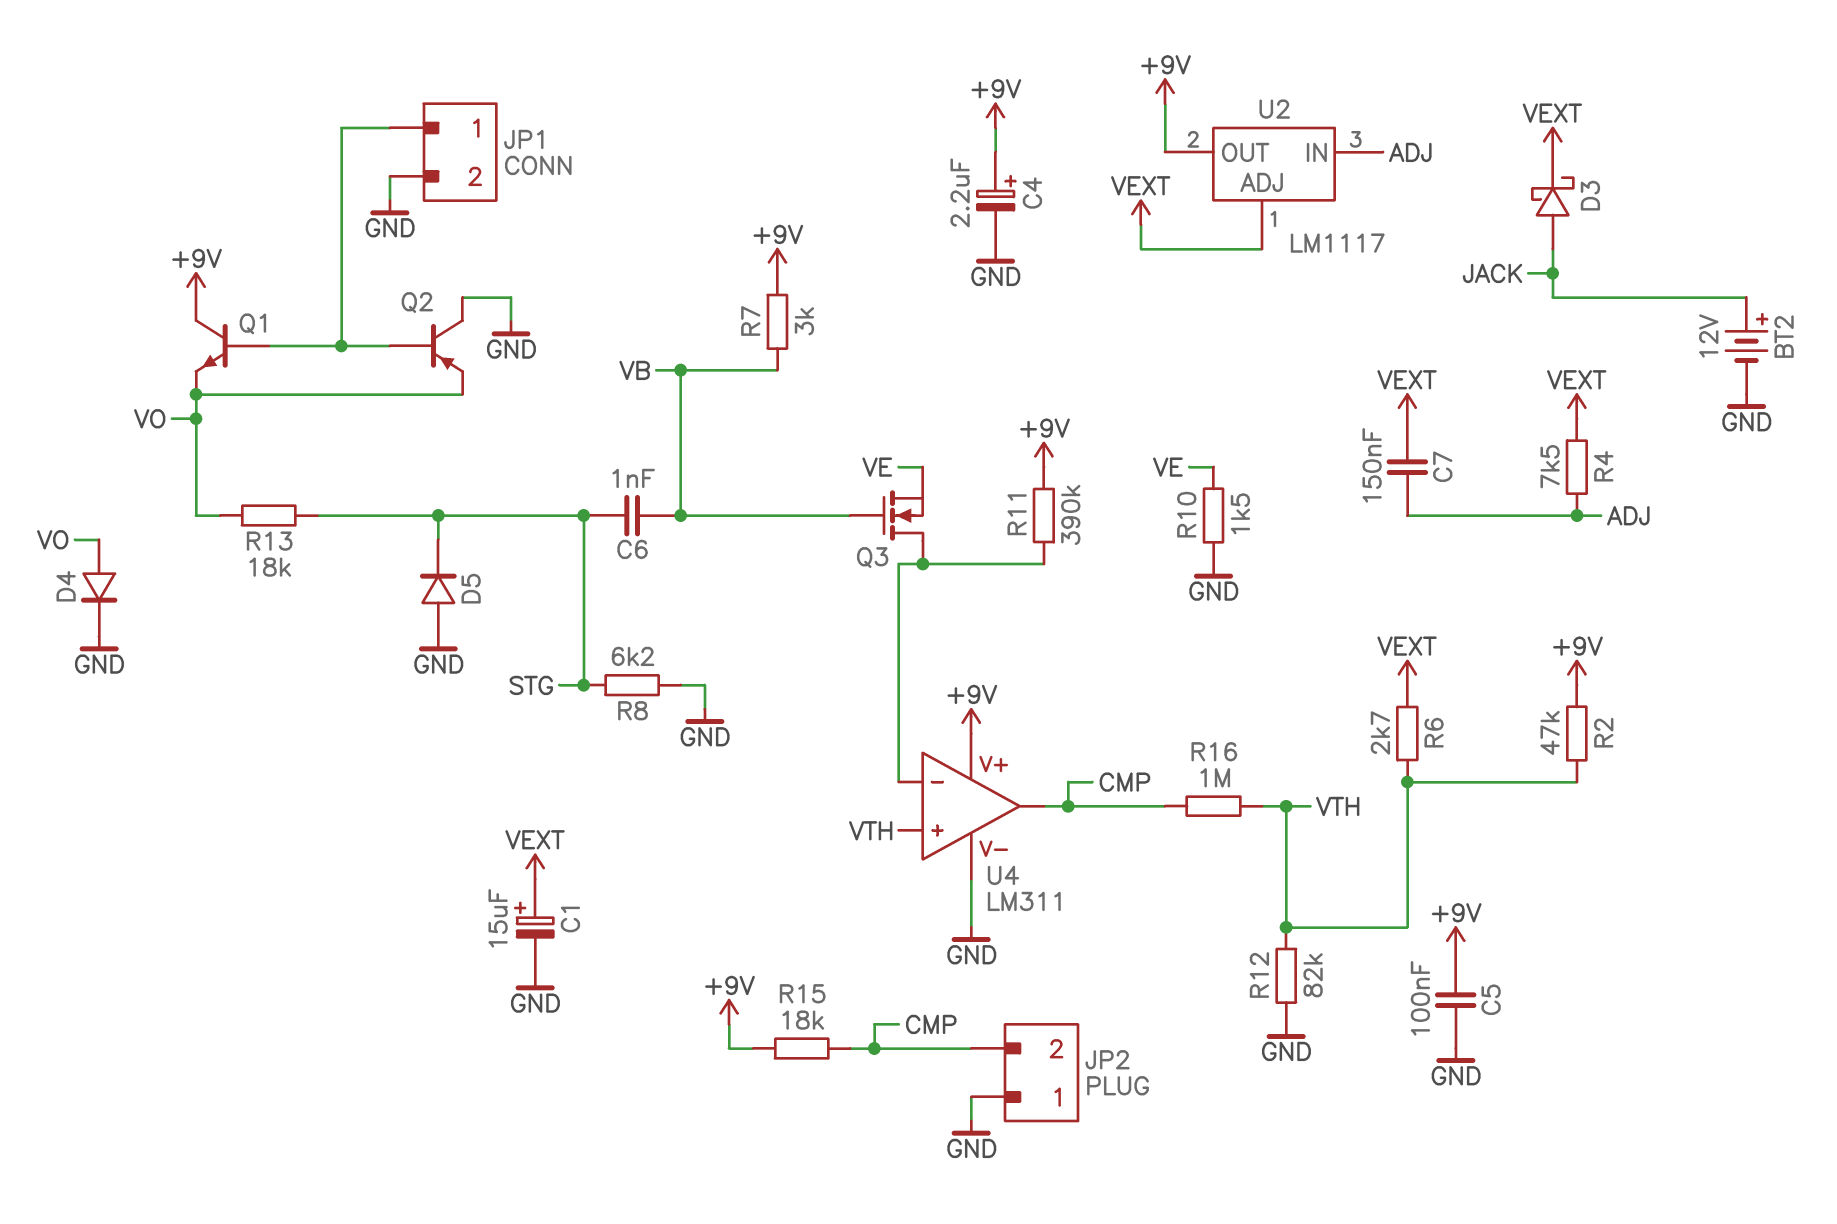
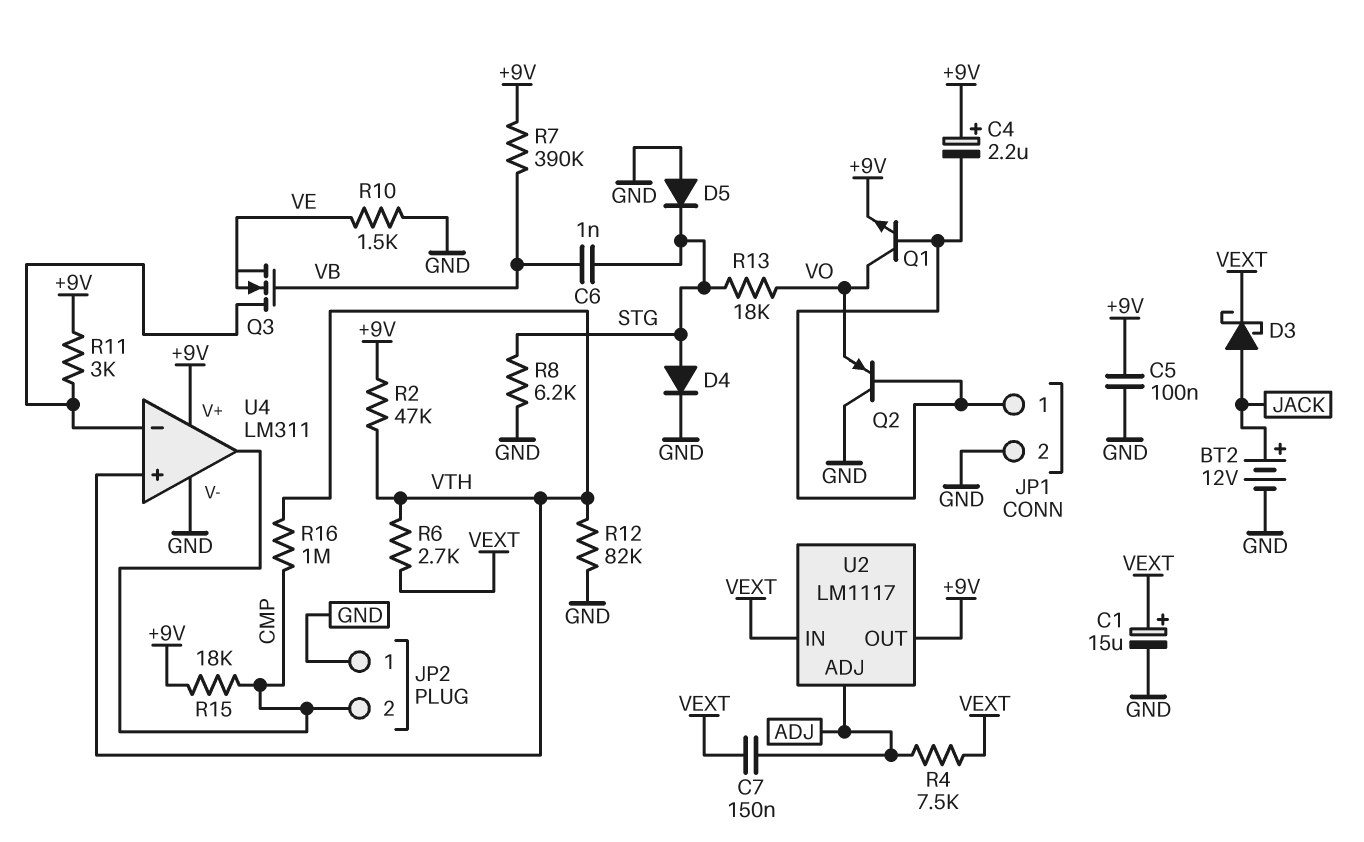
C4: 2.2uF (plus +9V, minus GND) -> 2.2uF (plus +9V, minus JP1/1)
D4: diode (A VO, K GND) -> diode (A STG, K GND)
Q1: NPN (B JP1/1, C +9V, E VO) -> NPN (B JP1/1, C VO, E +9V)
R7: 3k (+9V, VB) -> 390k (+9V, VB)
R11: 390k (+9V, U4/in-) -> 3k (+9V, U4/in-)
U2 pin ADJ: VEXT -> ADJ
U2 pin IN: ADJ -> VEXT

